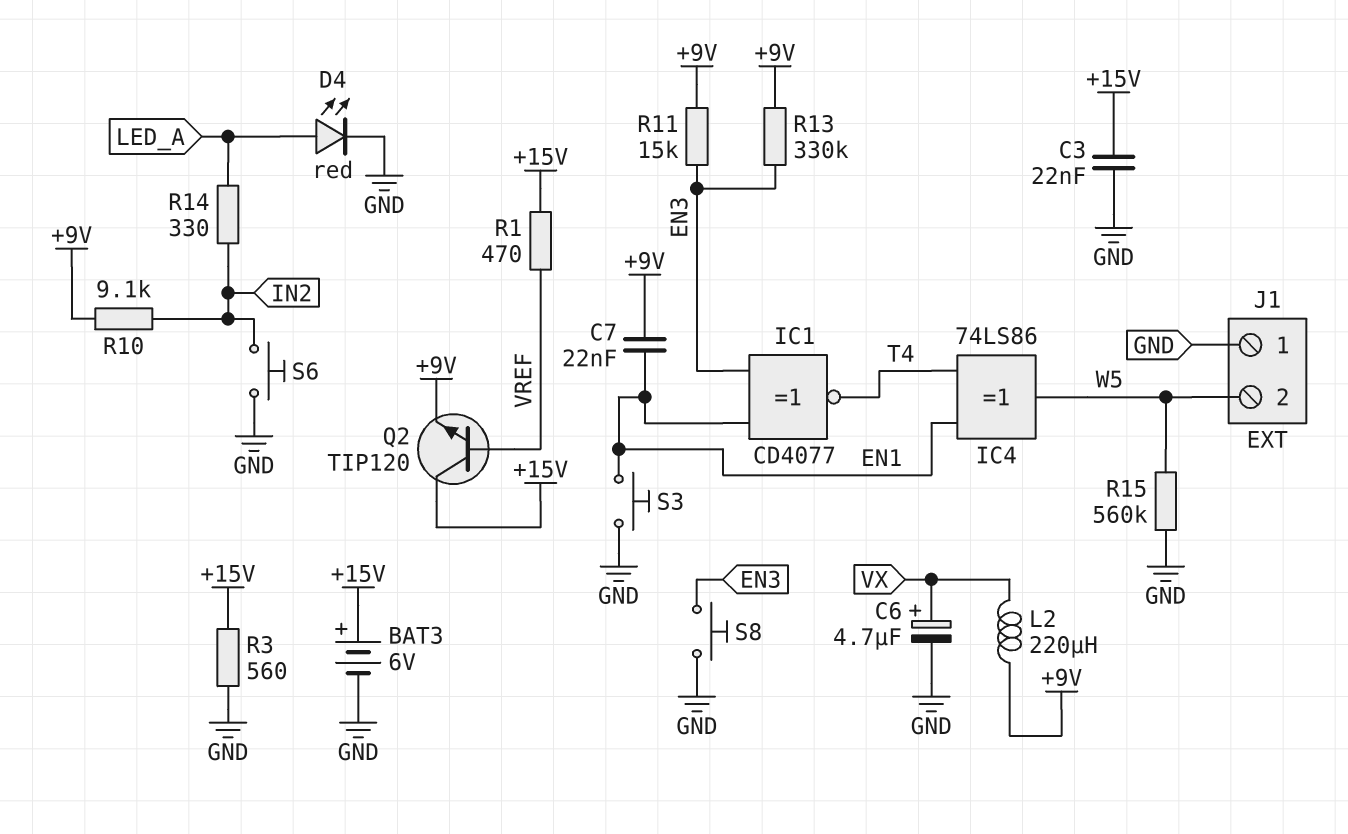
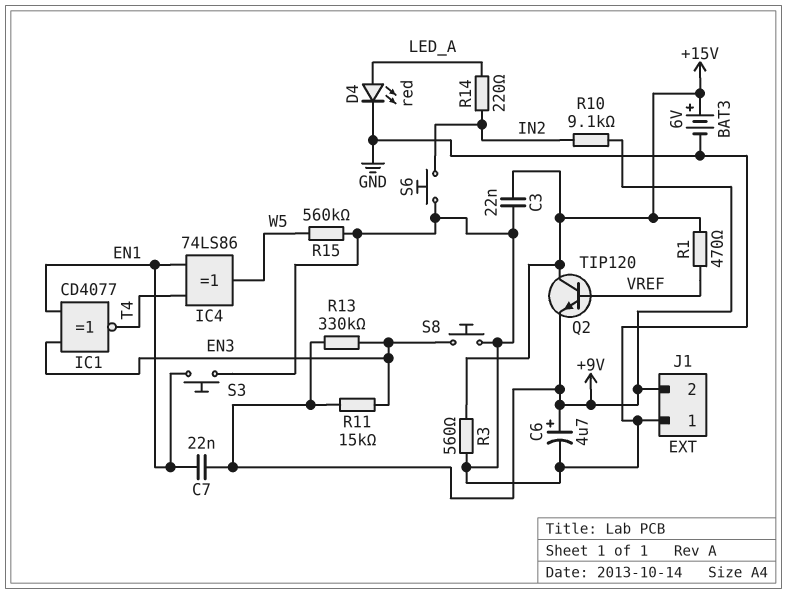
C6: 4.7uF (plus VX, minus GND) -> 4.7uF (plus +9V, minus GND)
J1 pin 2: W5 -> +9V
L2: 220uH (+9V, VX) -> none
R14: 330 (IN2, LED_A) -> 220 (IN2, LED_A)

